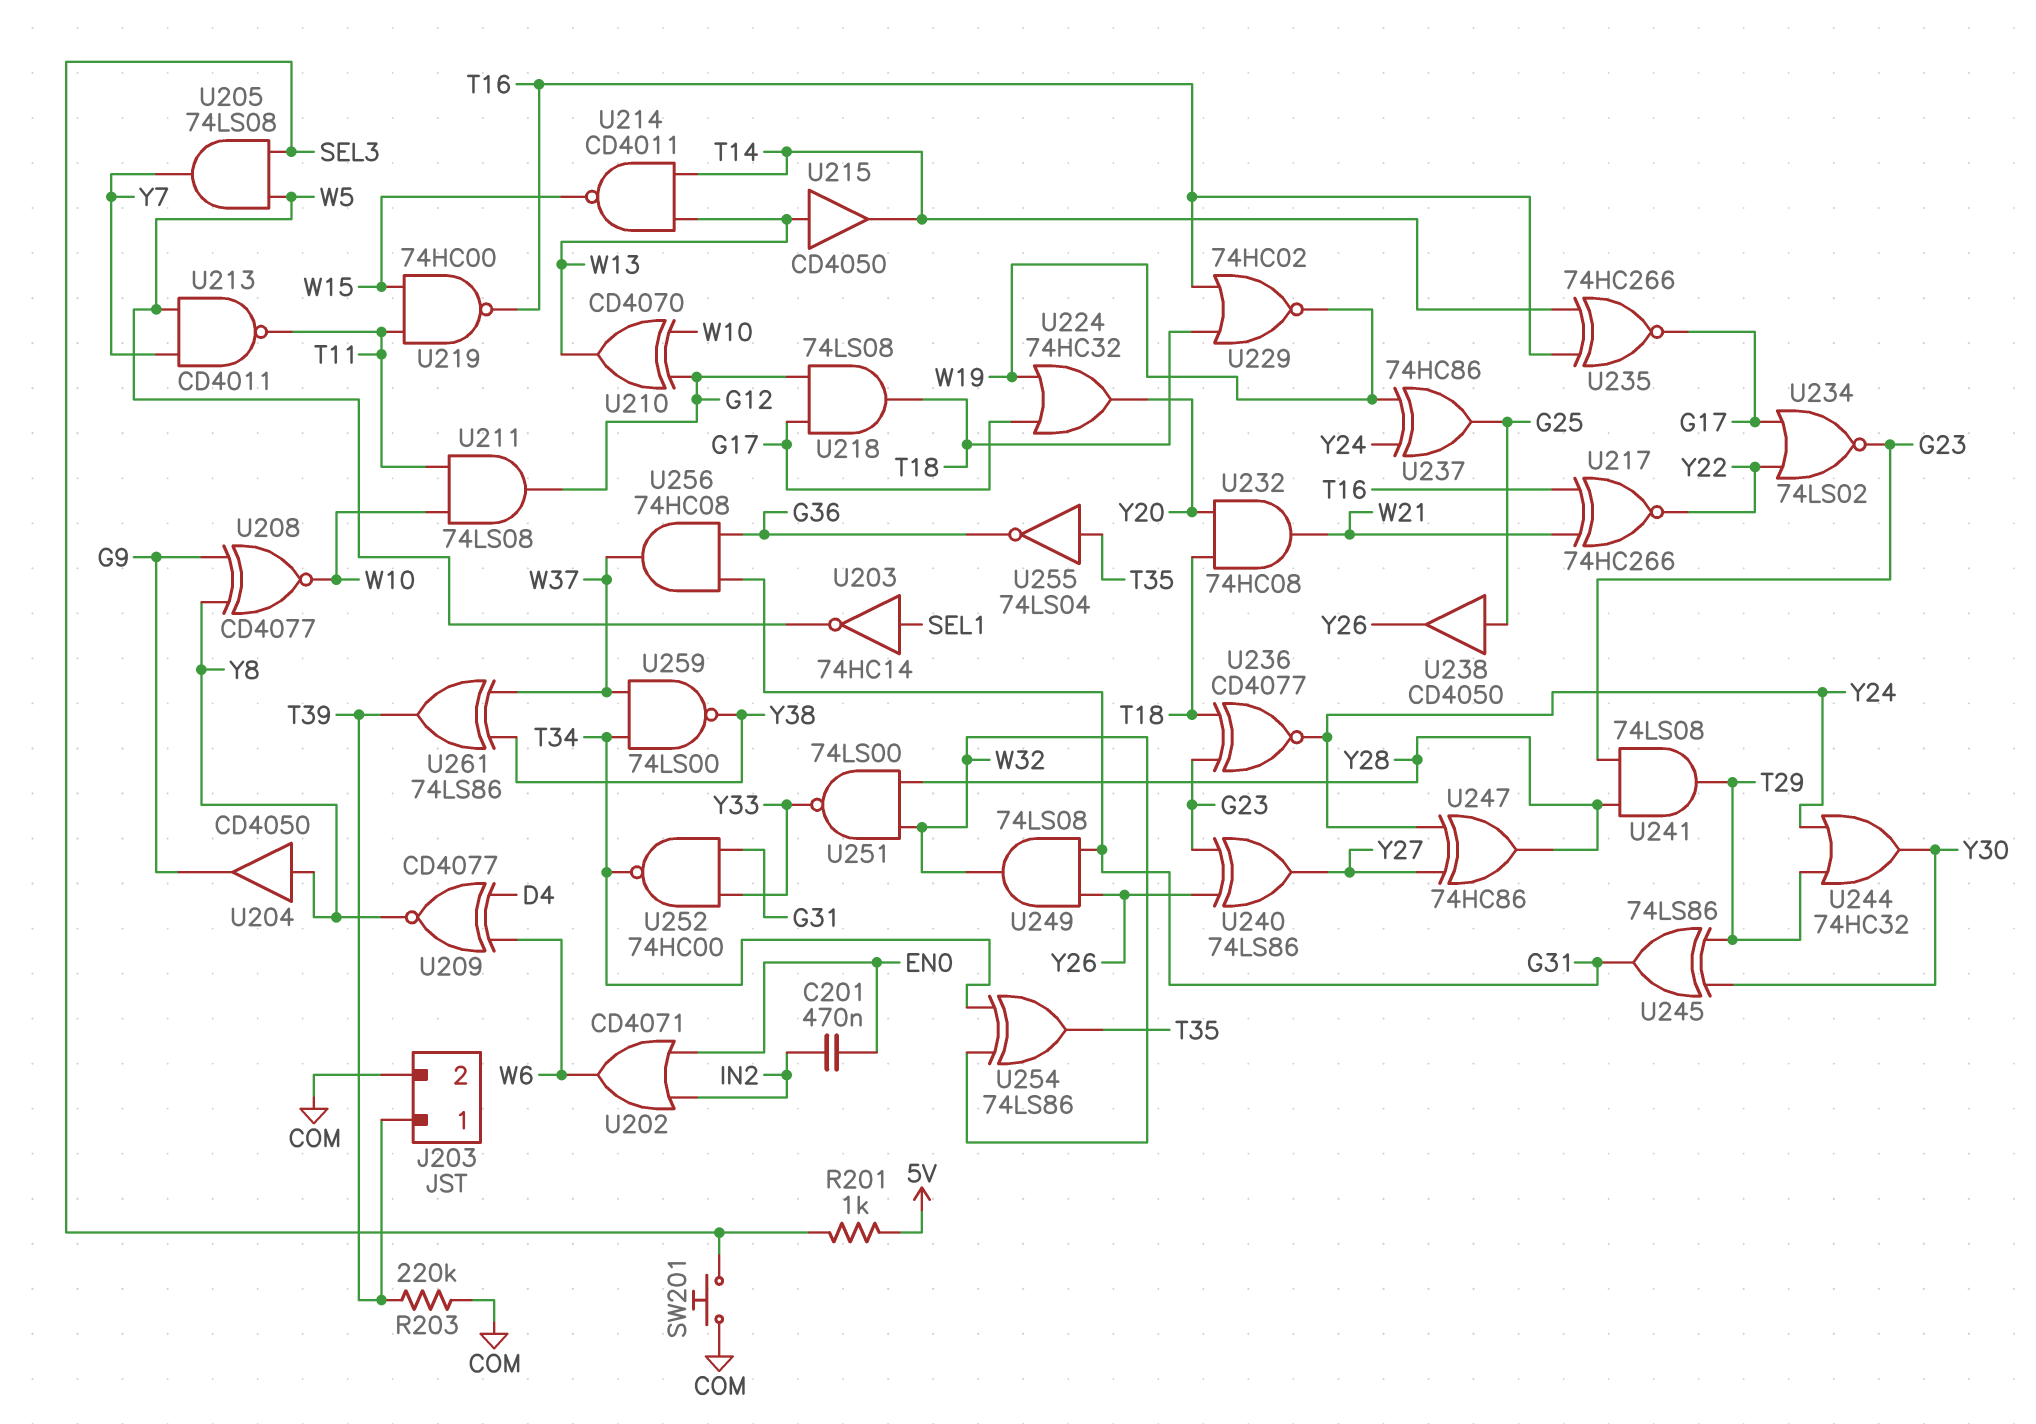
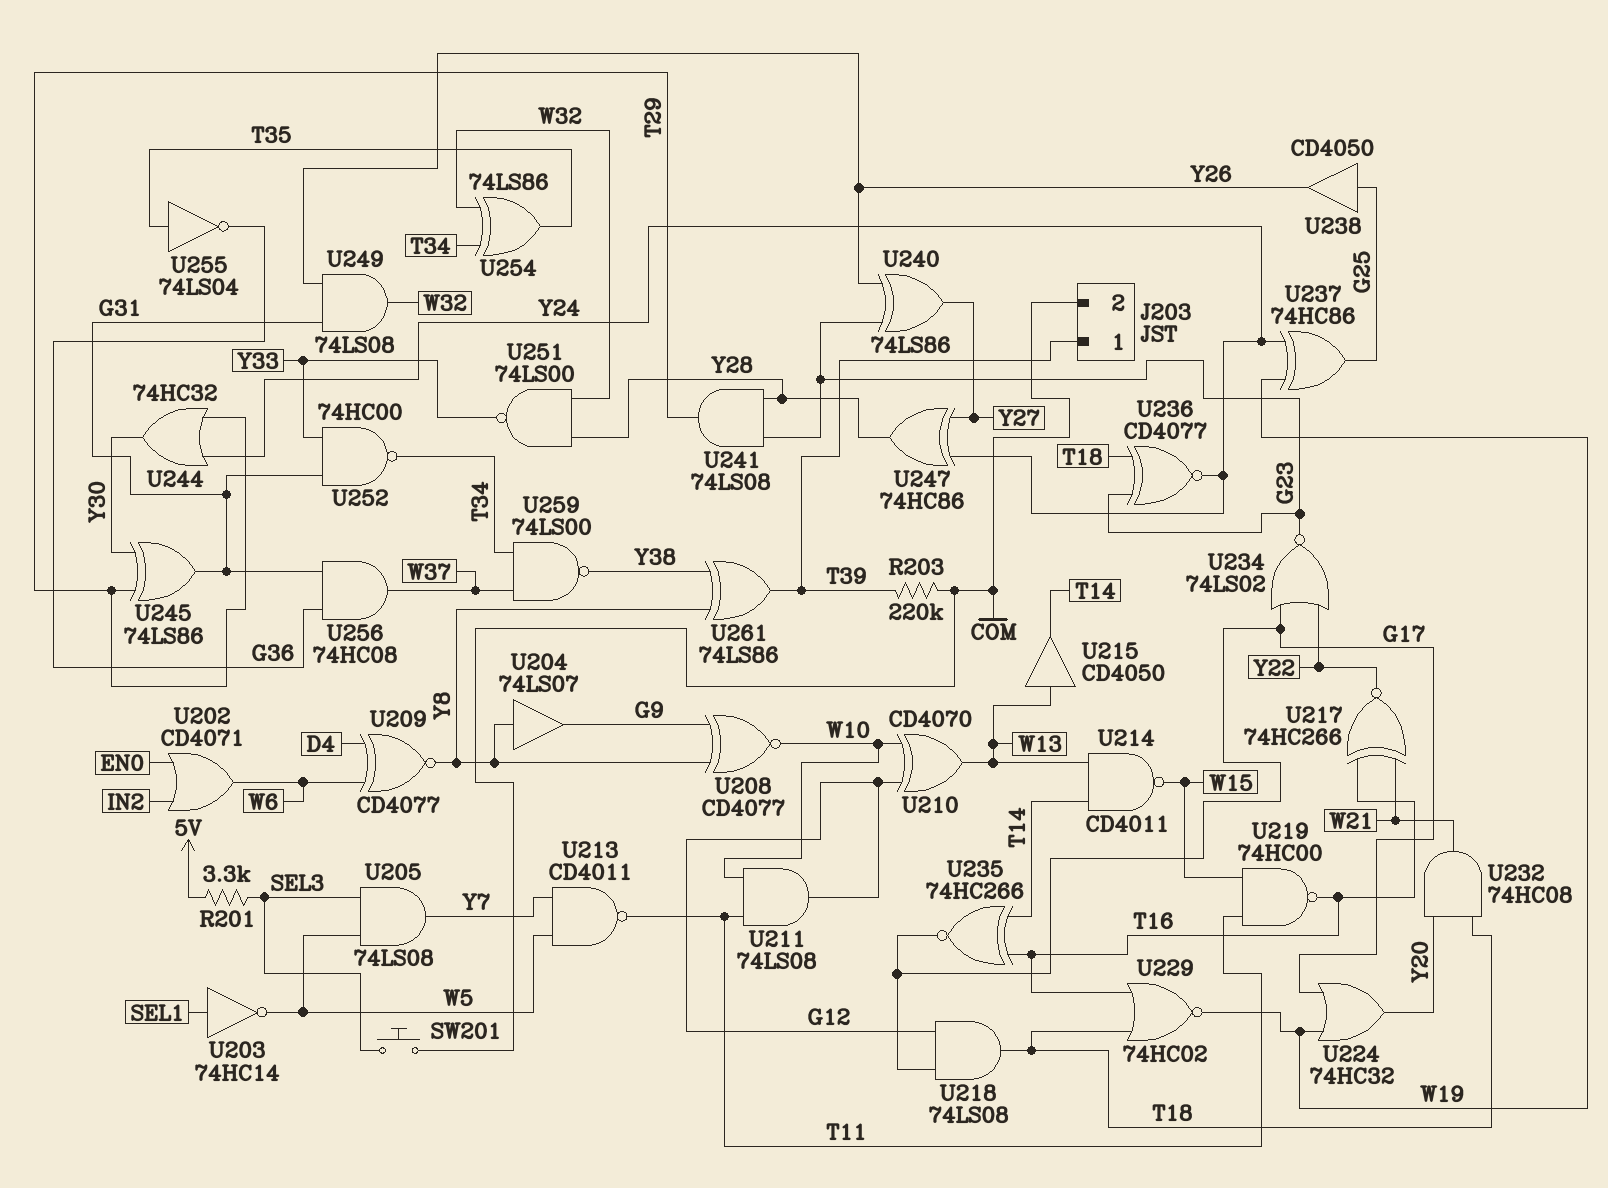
C201: 470nF (EN0, IN2) -> none
R201: 1k (5V, SEL3) -> 3.3k (5V, SEL3)
U204: buffer CD4050 (in Y8, out G9) -> buffer 74LS07 (in Y8, out G9)
U261: XOR 74LS86 (in W37, in Y38, out T39) -> XOR 74LS86 (in Y8, in Y38, out T39)

